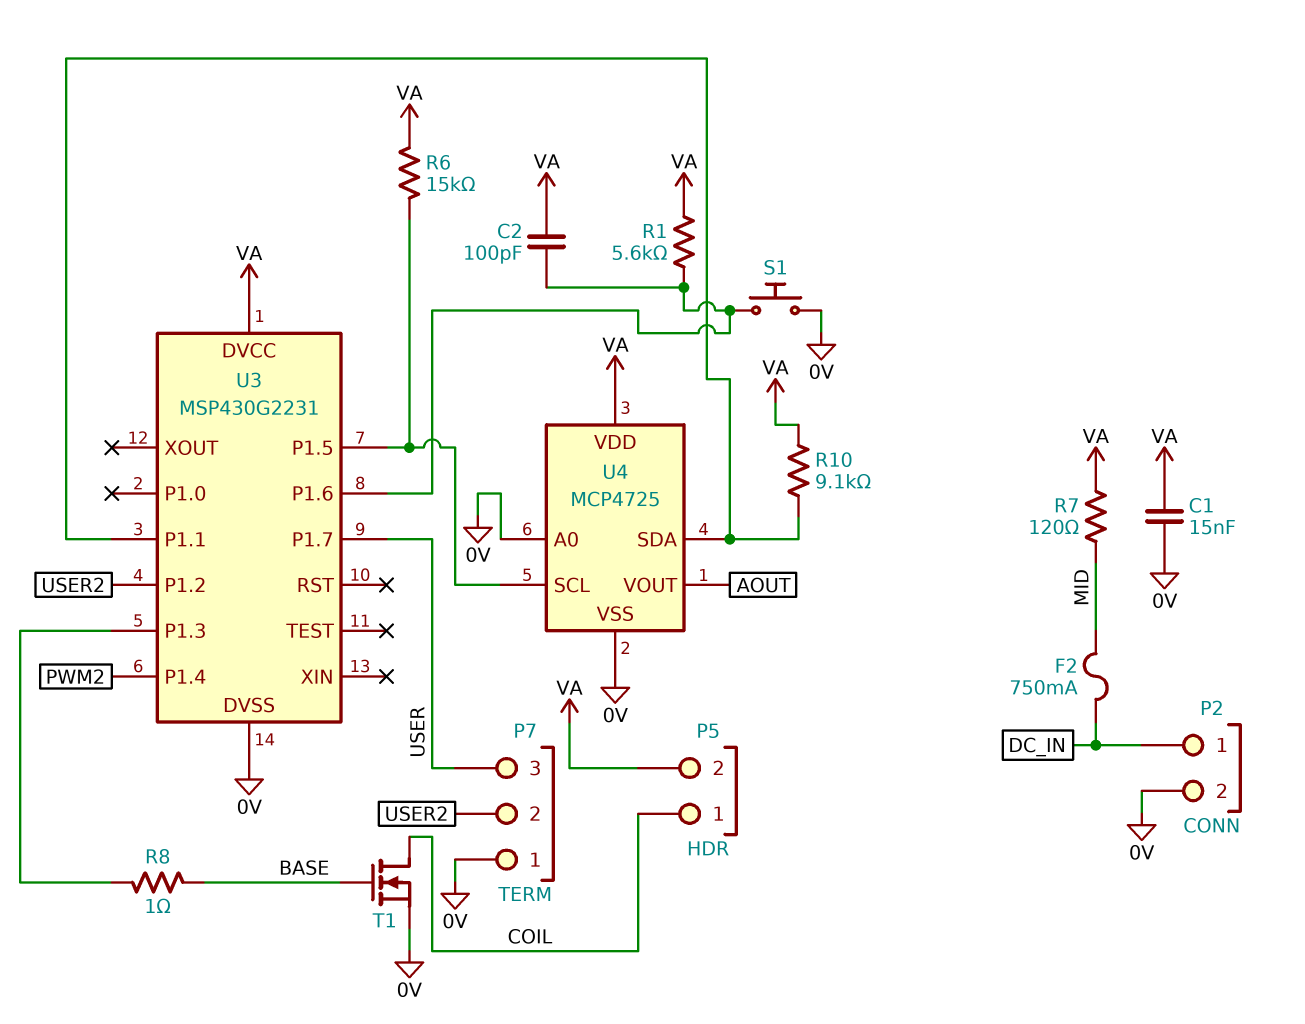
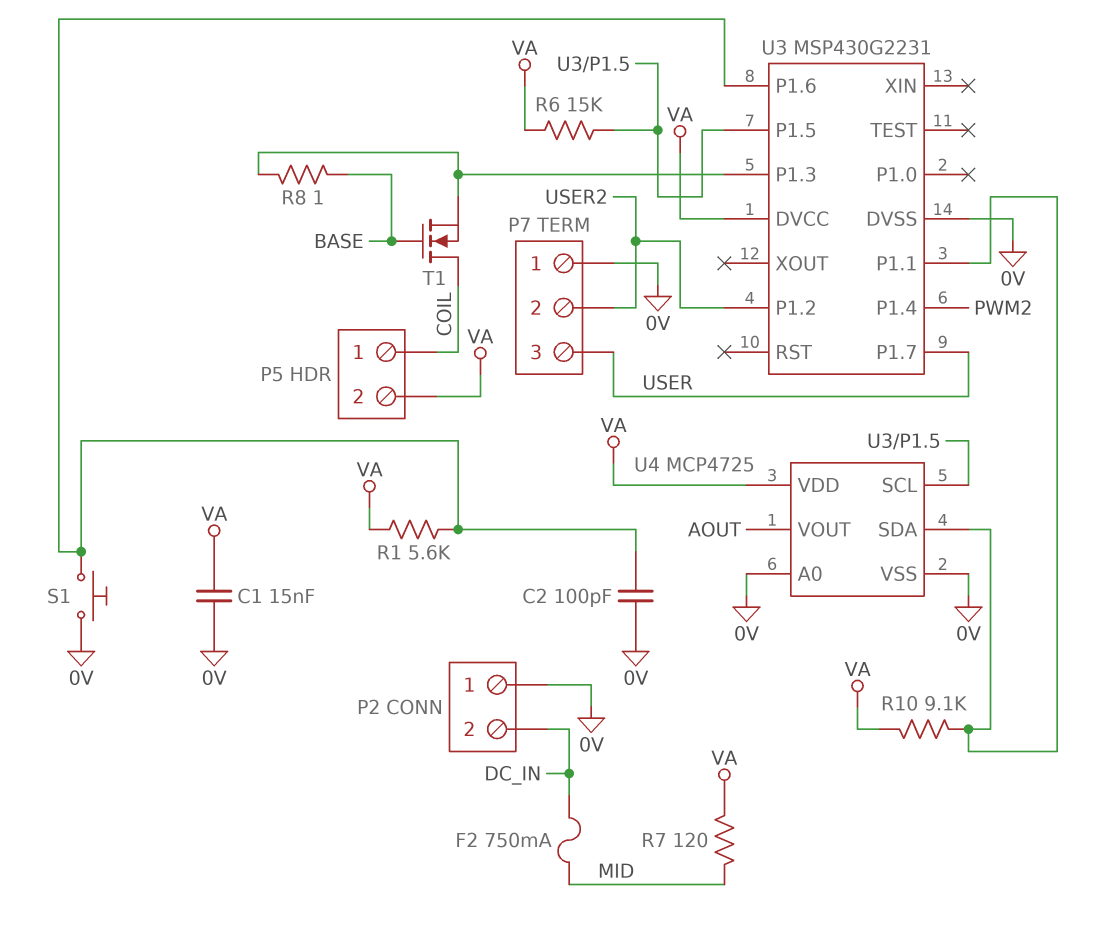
C2: 100pF (U3/P1.6, VA) -> 100pF (0V, U3/P1.6)
P2 pin 1: DC_IN -> 0V
P2 pin 2: 0V -> DC_IN
T1: NMOS (G BASE, D COIL, S 0V) -> NMOS (G BASE, D COIL, S U3/P1.3)

